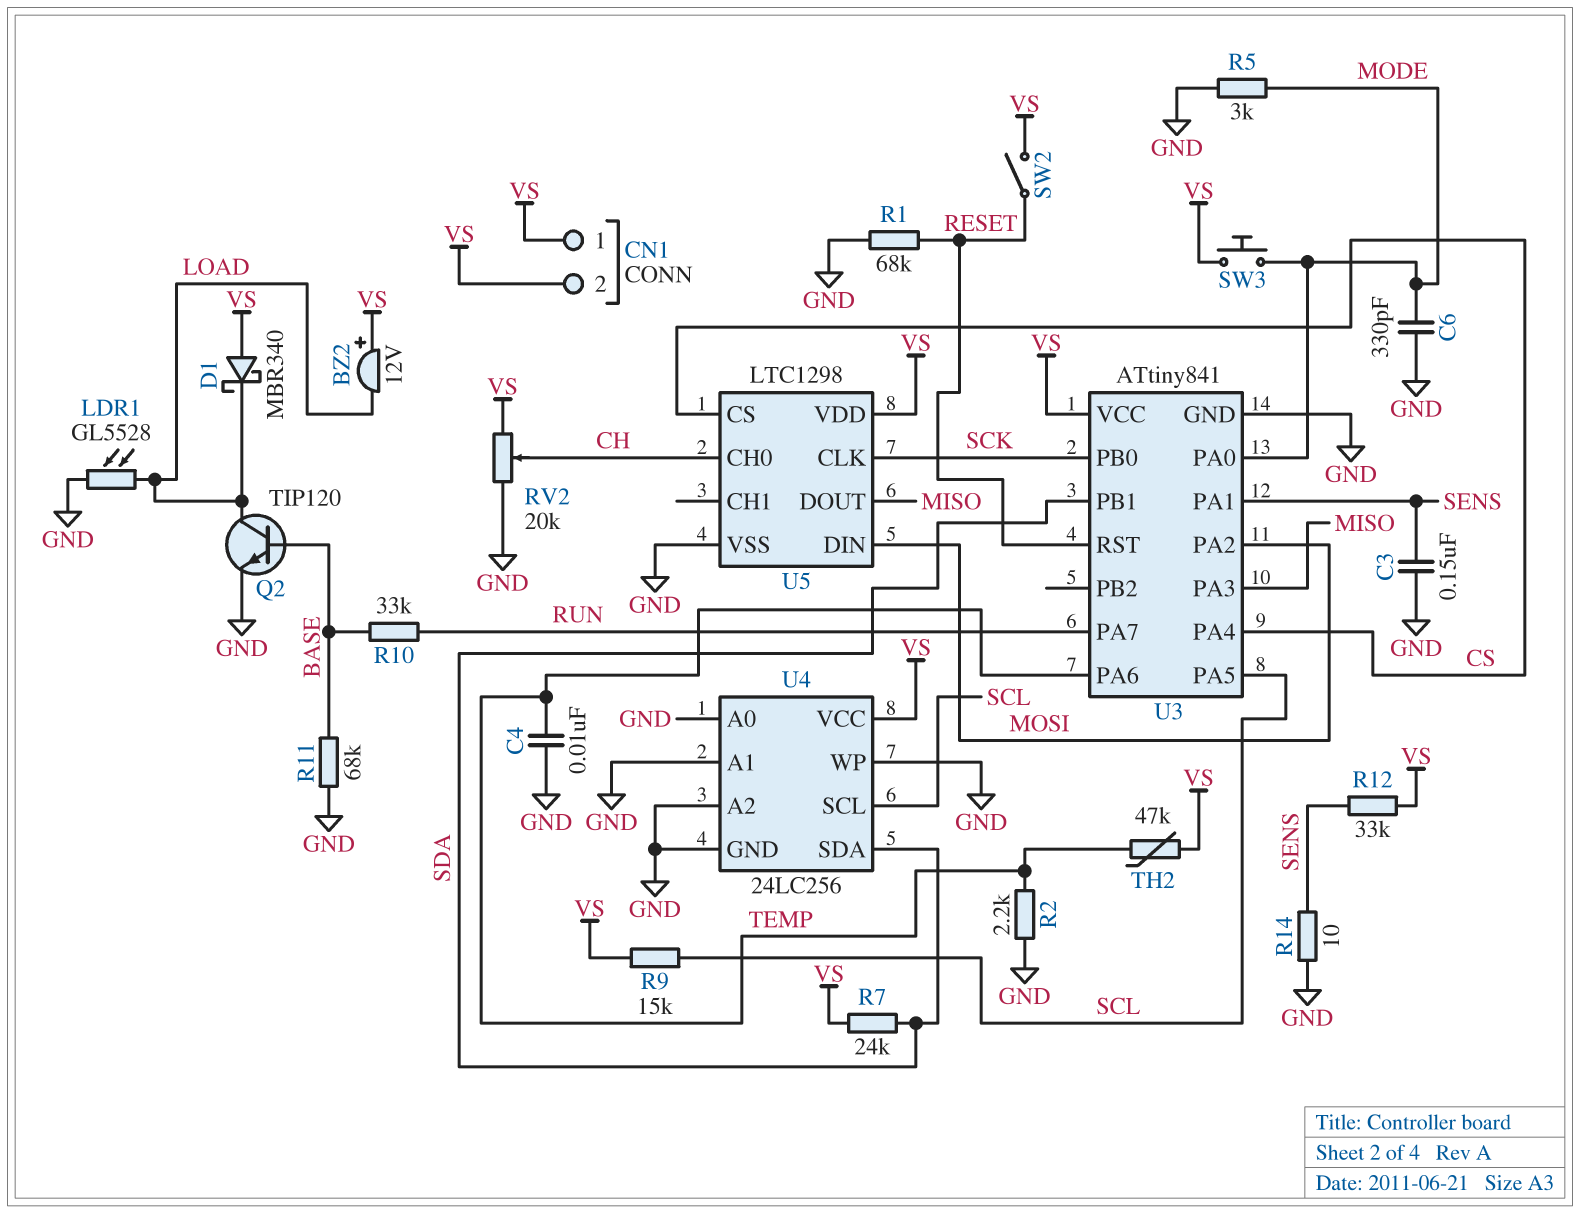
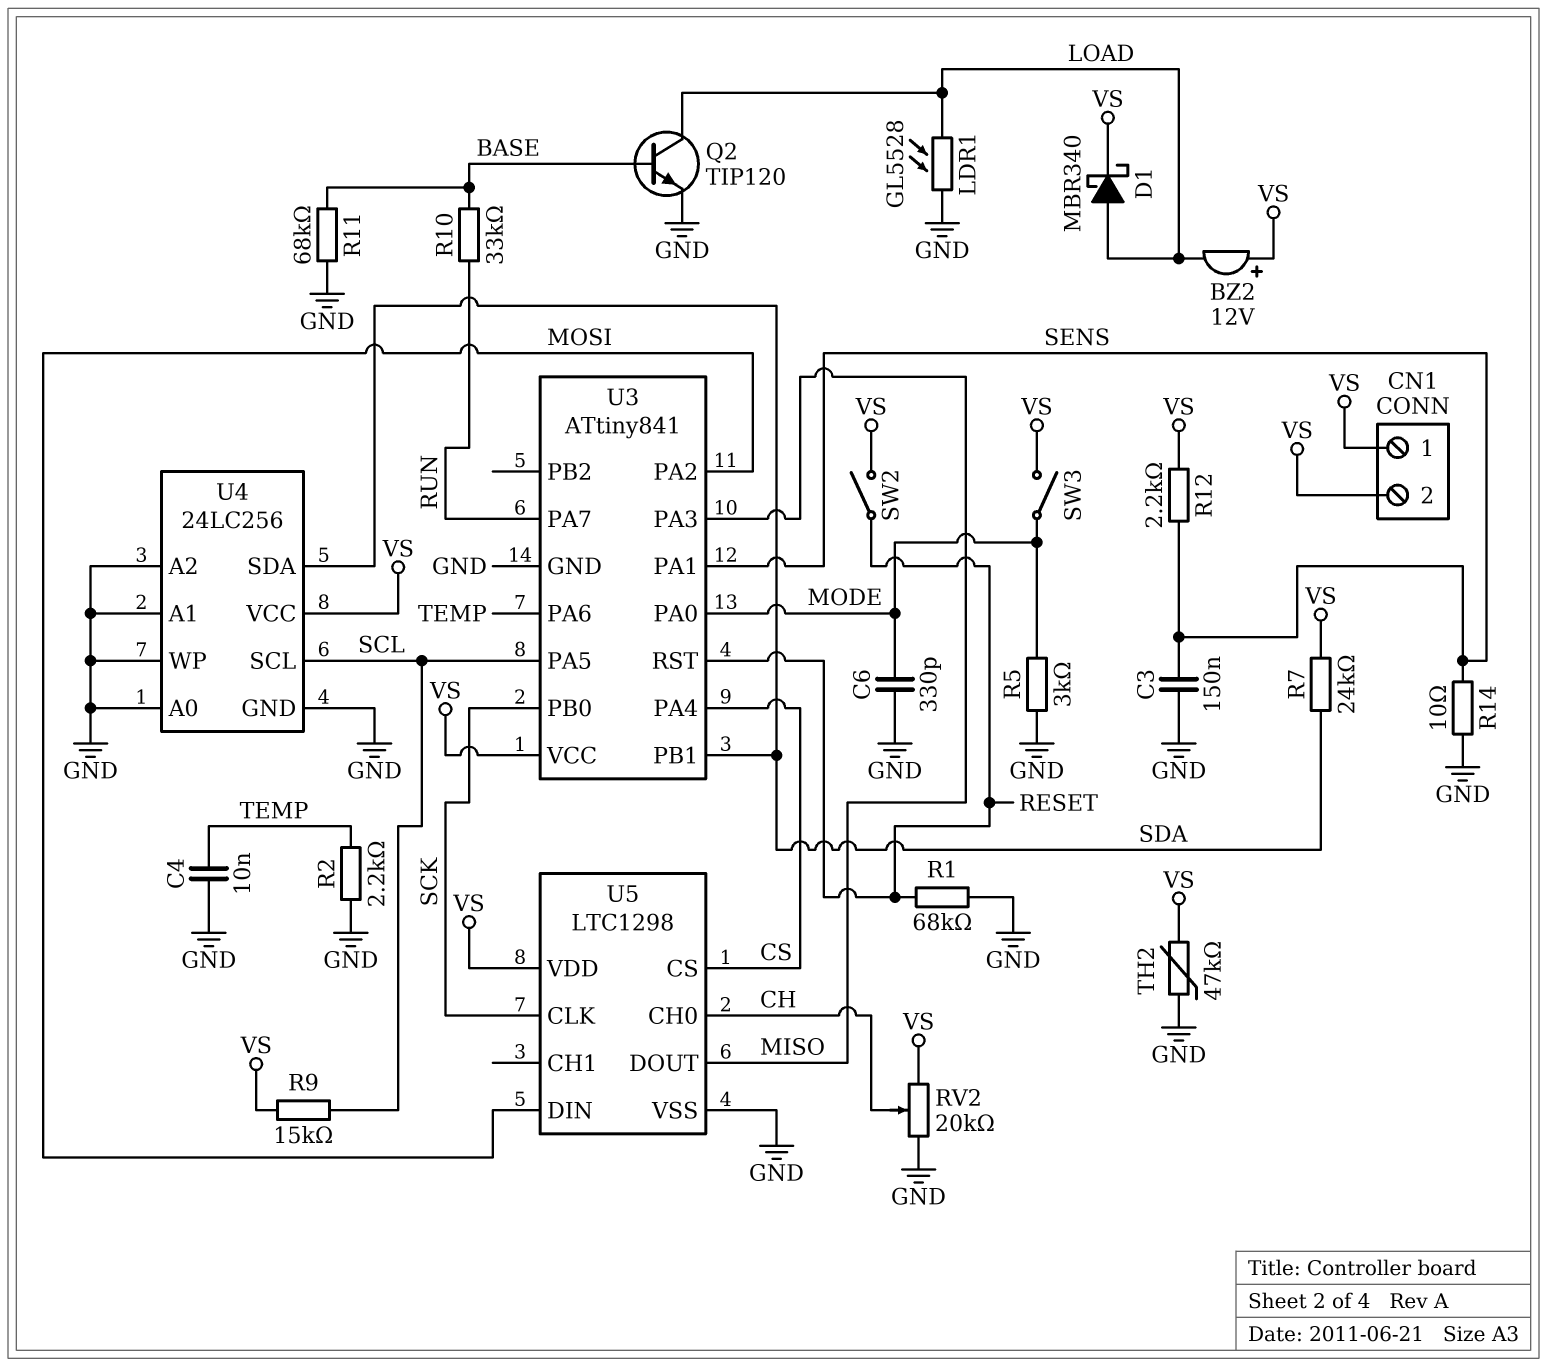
D1: schottky MBR340 (A VS, K LOAD) -> schottky MBR340 (A LOAD, K VS)
R12: 33k (SENS, VS) -> 2.2k (SENS, VS)
SW3: button (MODE, VS) -> switch (MODE, VS)
TH2: 47k (TEMP, VS) -> 47k (GND, VS)

